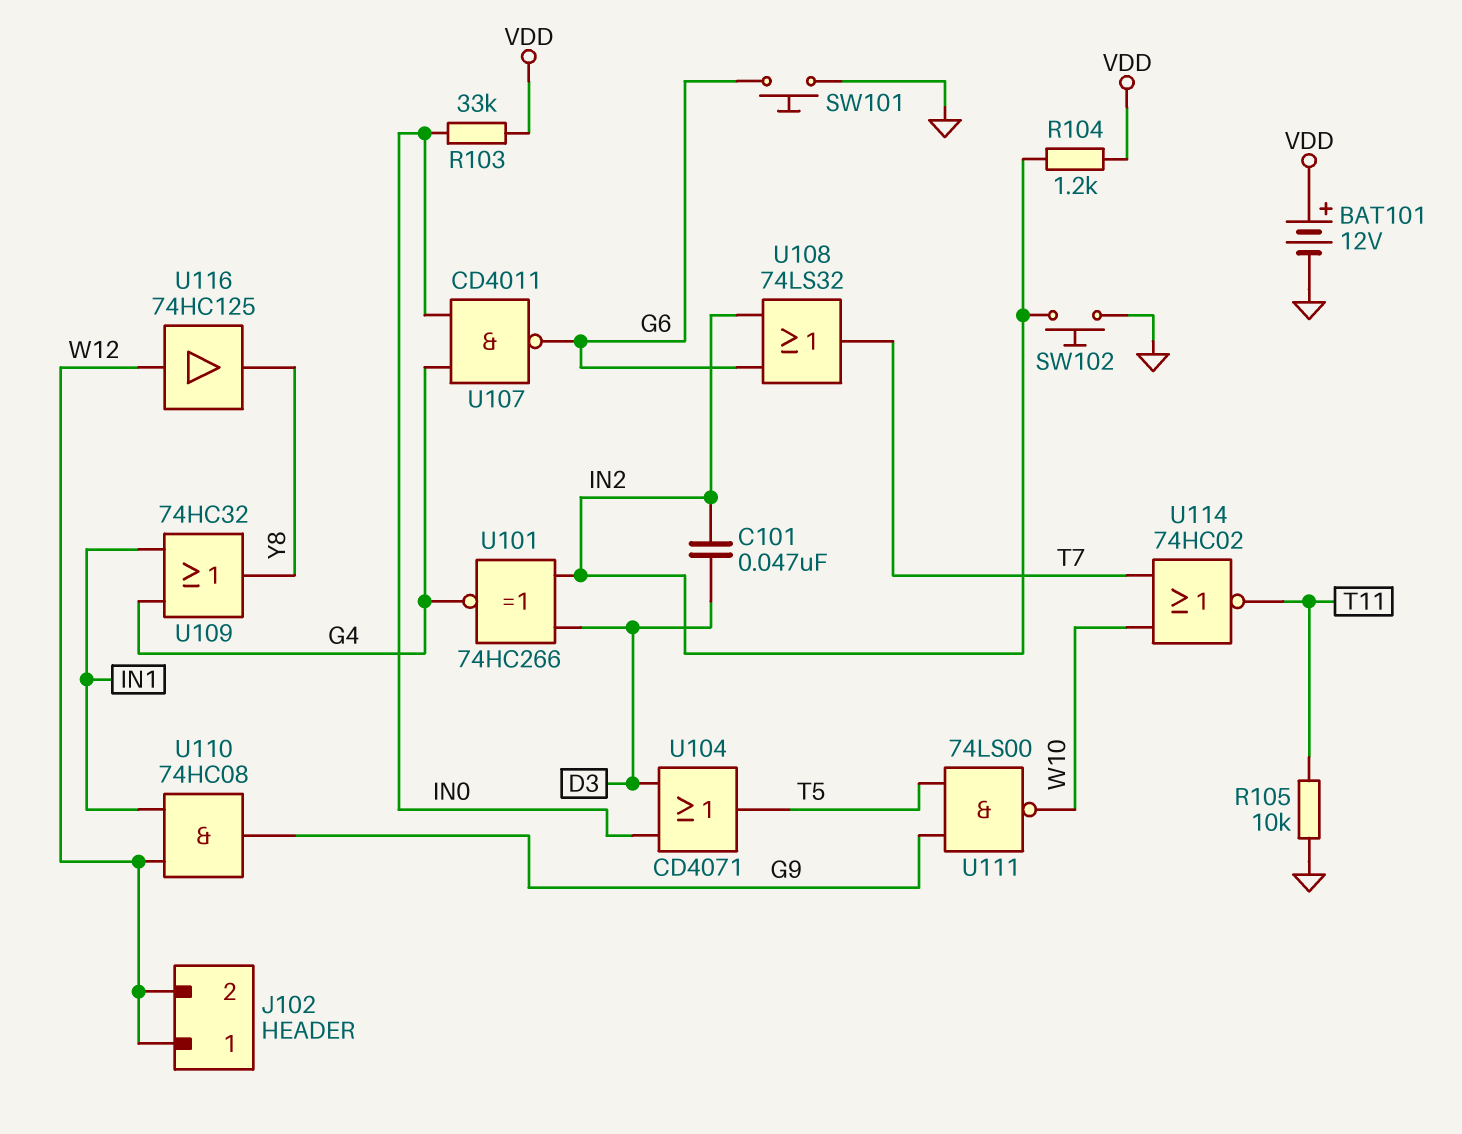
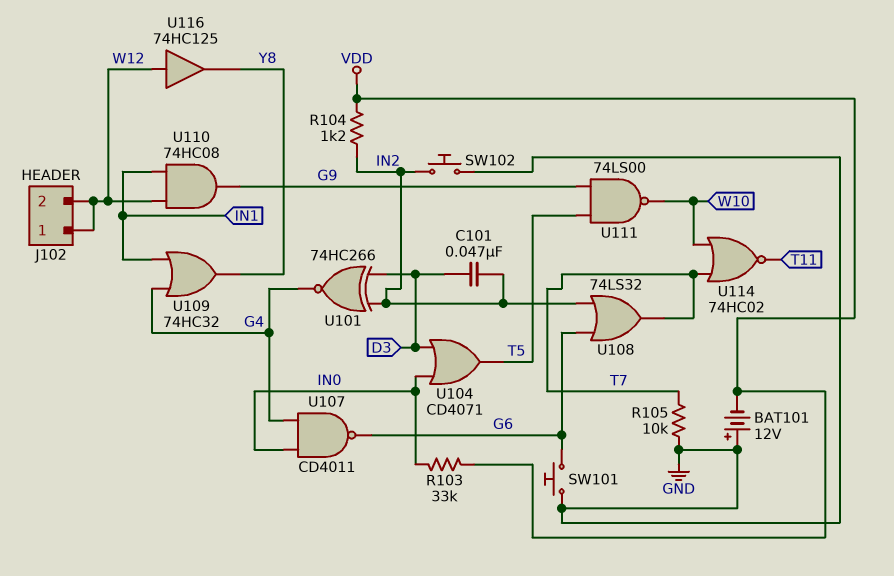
BAT101: 12V (plus VDD, minus GND) -> 12V (plus GND, minus VDD)
R105: 10k (GND, T11) -> 10k (GND, T7)

